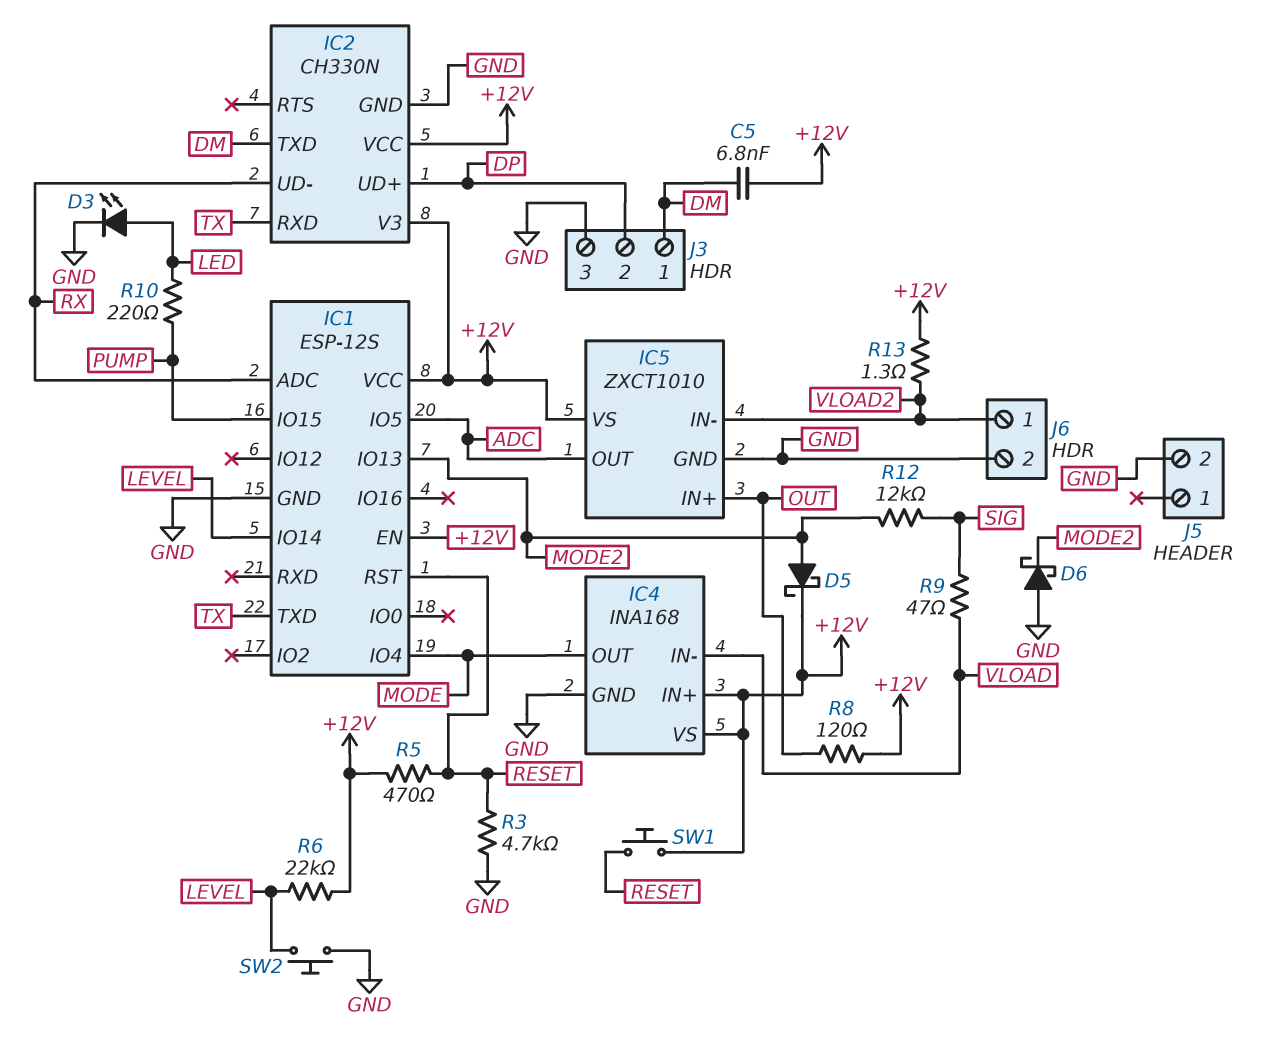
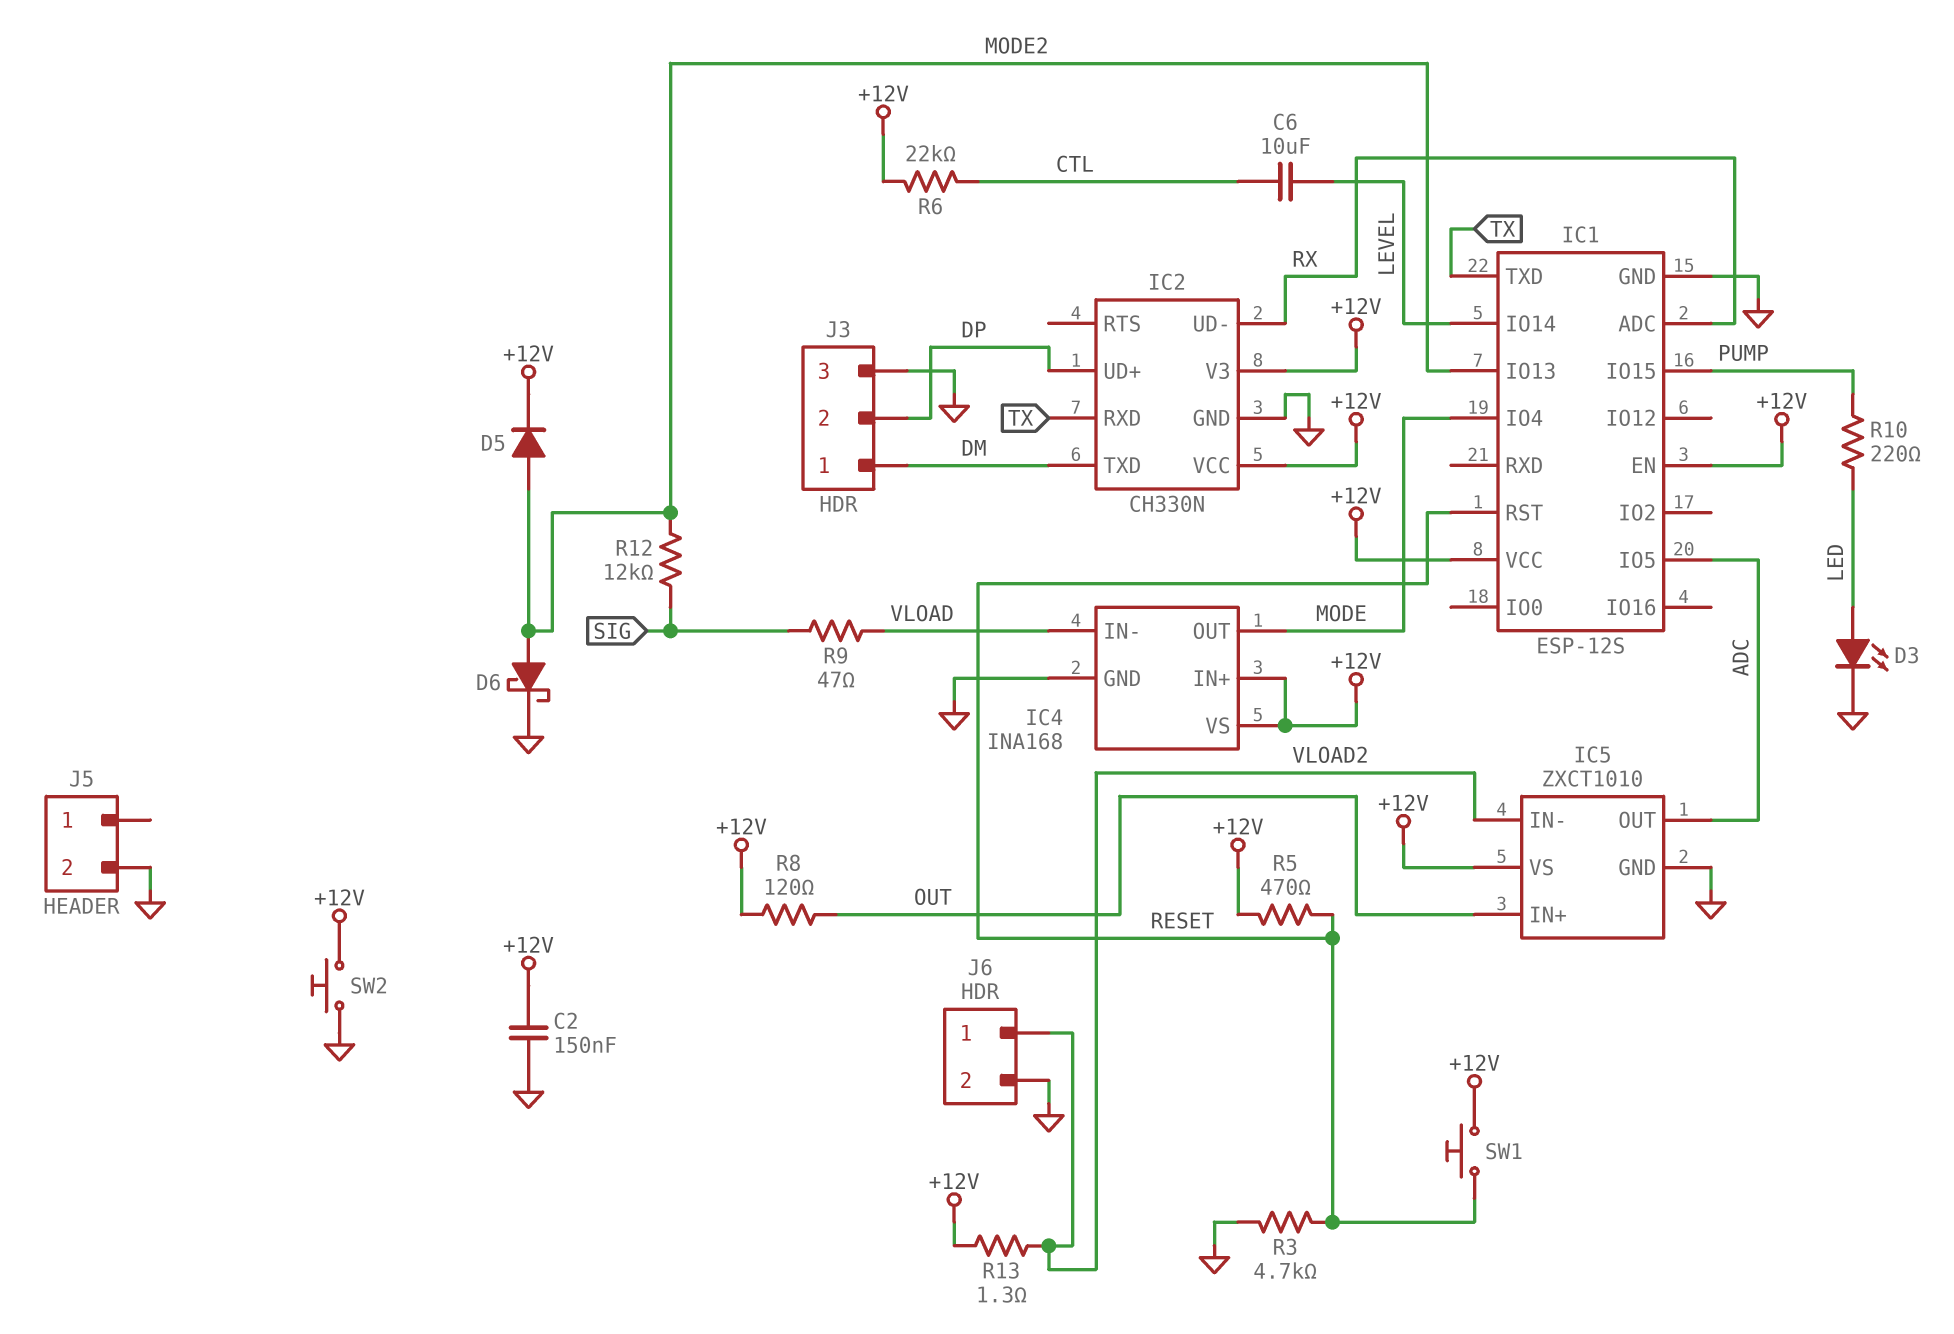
C2: none -> 150nF (+12V, GND)
C5: 6.8nF (+12V, DM) -> none
C6: none -> 10uF (CTL, LEVEL)
D5: schottky (A MODE2, K +12V) -> diode (A MODE2, K +12V)
D6: schottky (A GND, K MODE2) -> schottky (A MODE2, K GND)
R6: 22k (+12V, LEVEL) -> 22k (+12V, CTL)
SW2: button (GND, LEVEL) -> button (+12V, GND)

